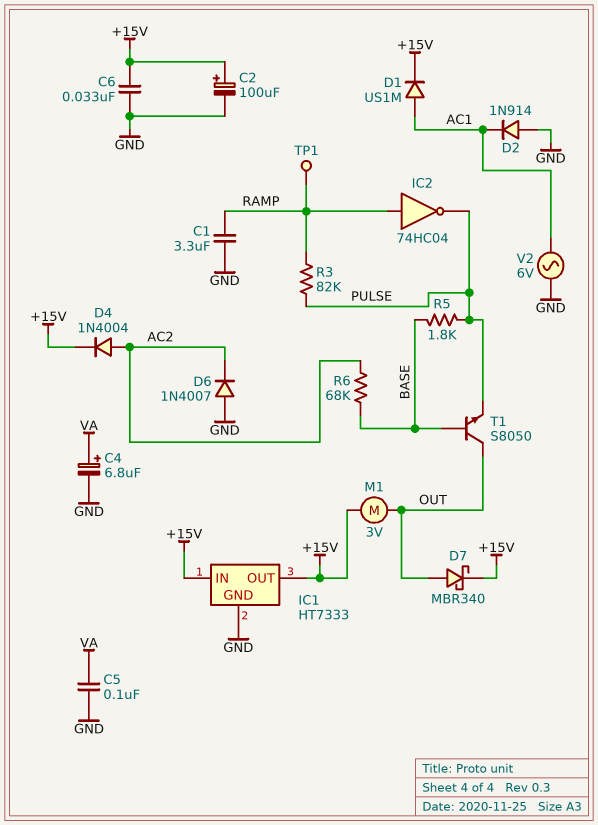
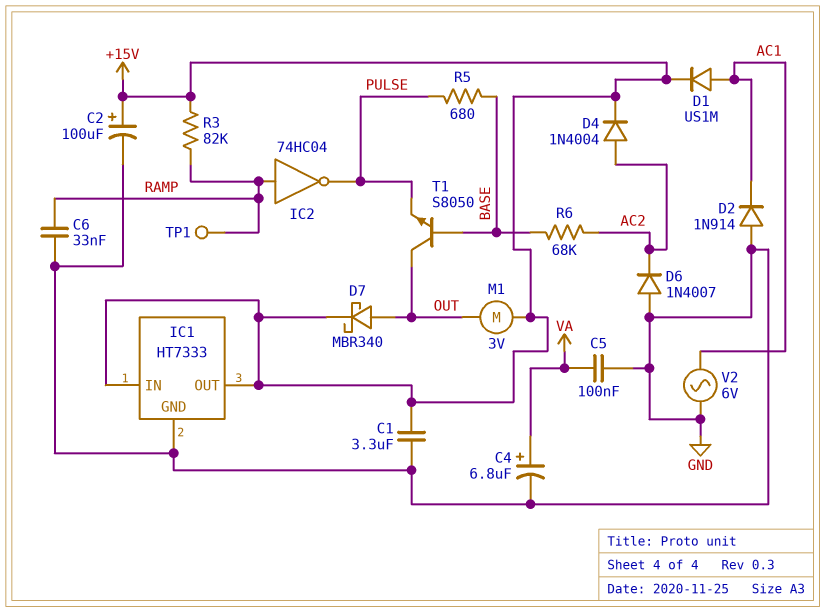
C1: 3.3uF (GND, RAMP) -> 3.3uF (+15V, GND)
C6: 33nF (+15V, GND) -> 33nF (GND, RAMP)
R3: 82k (PULSE, RAMP) -> 82k (+15V, RAMP)
R5: 1.8k (BASE, PULSE) -> 680 (BASE, PULSE)

